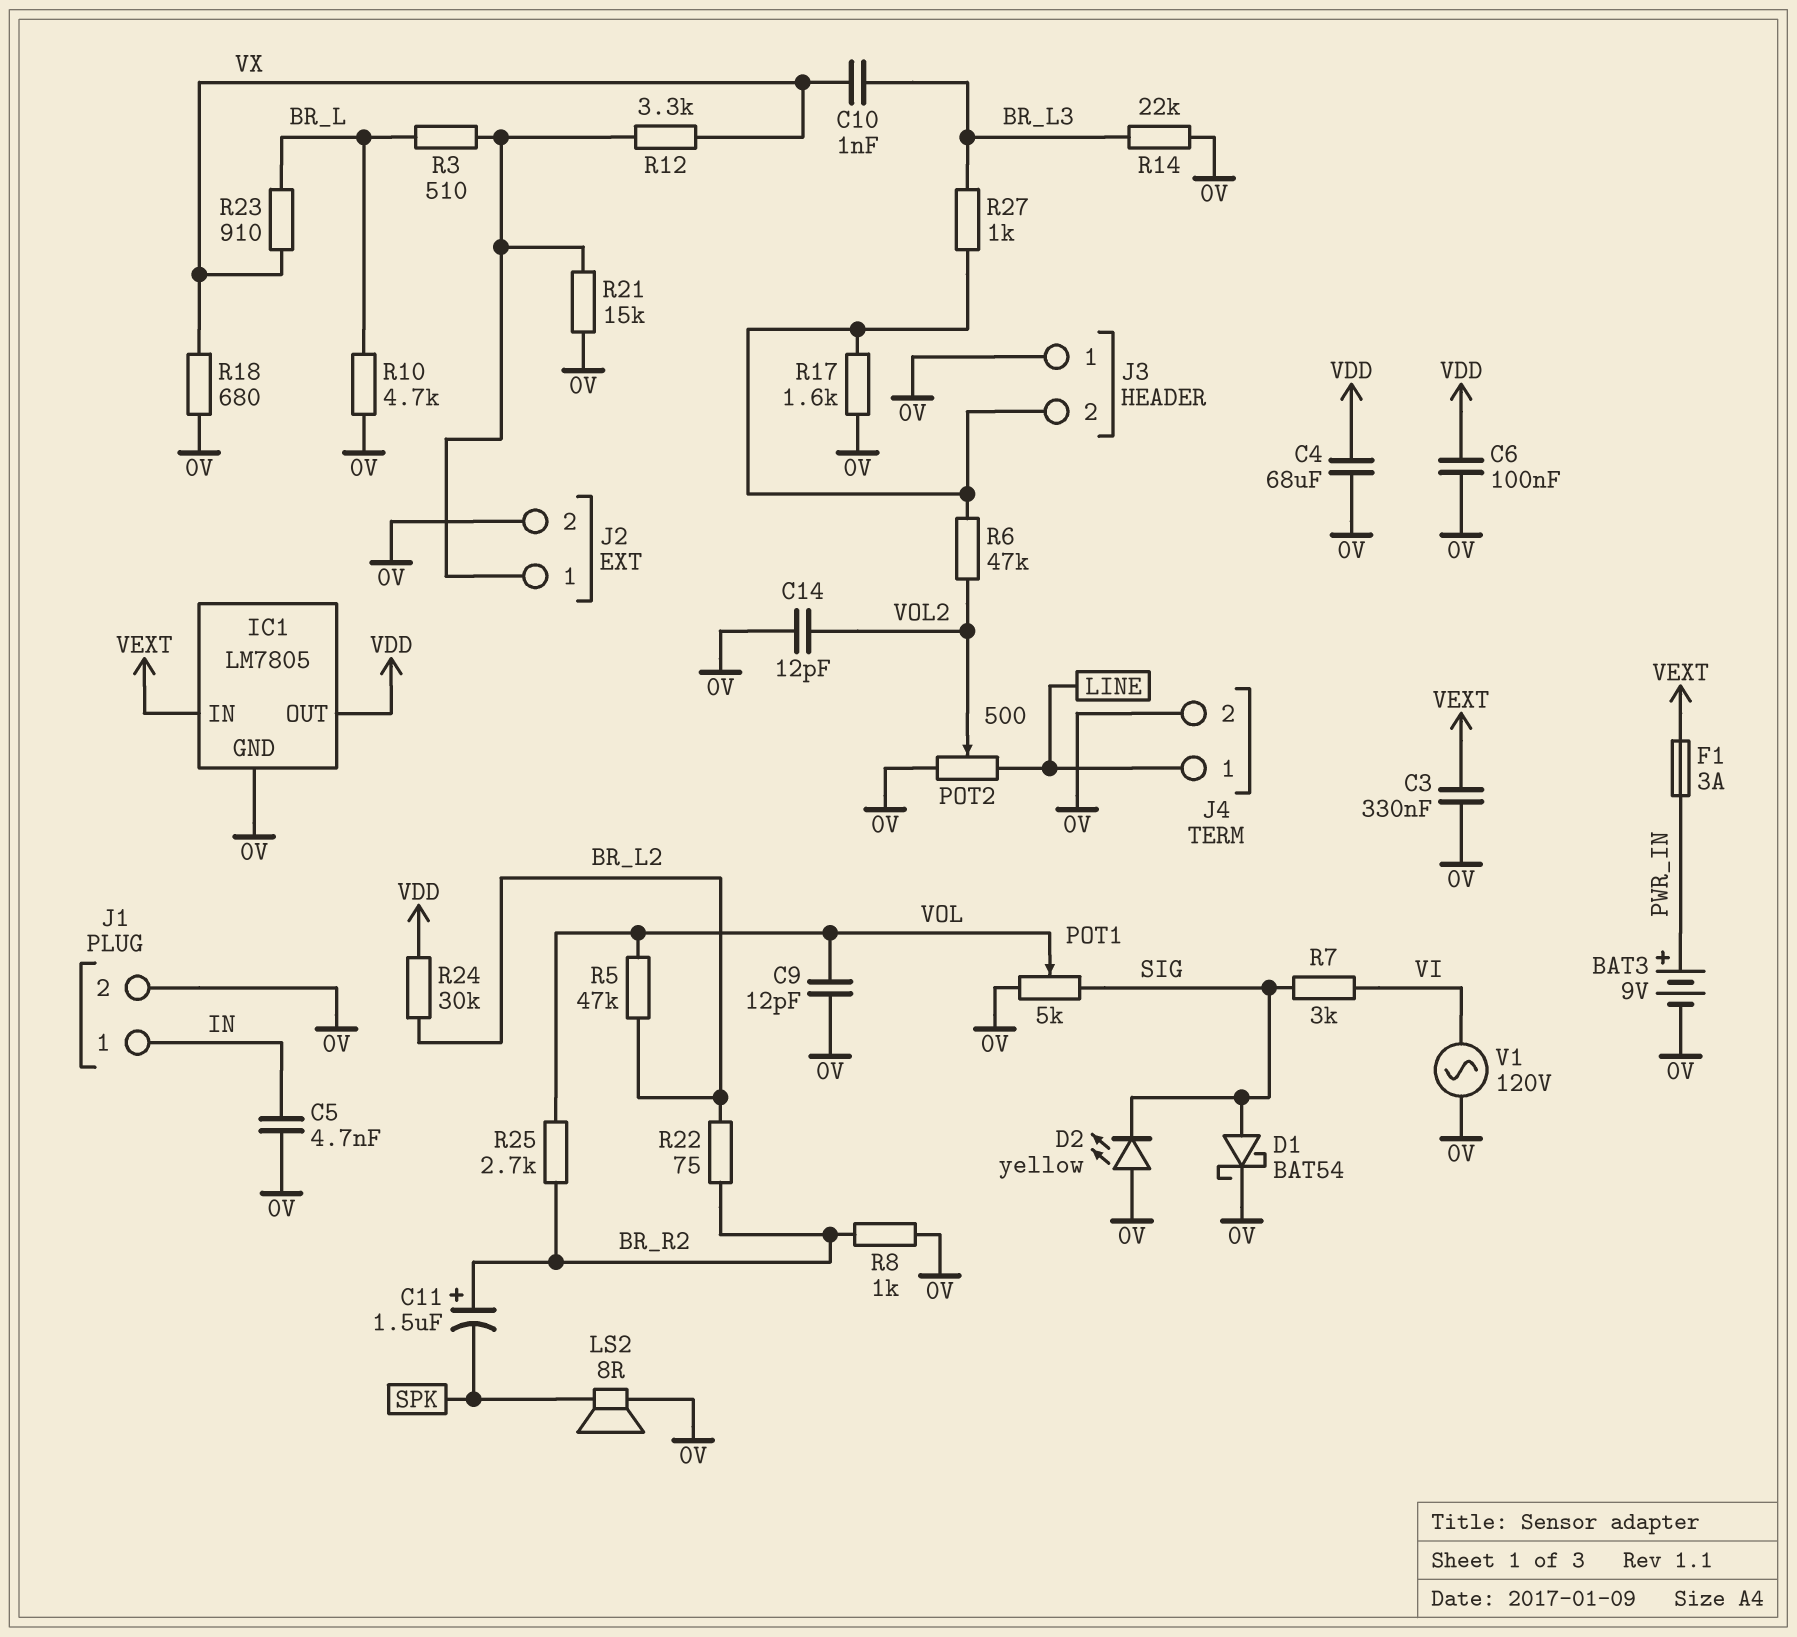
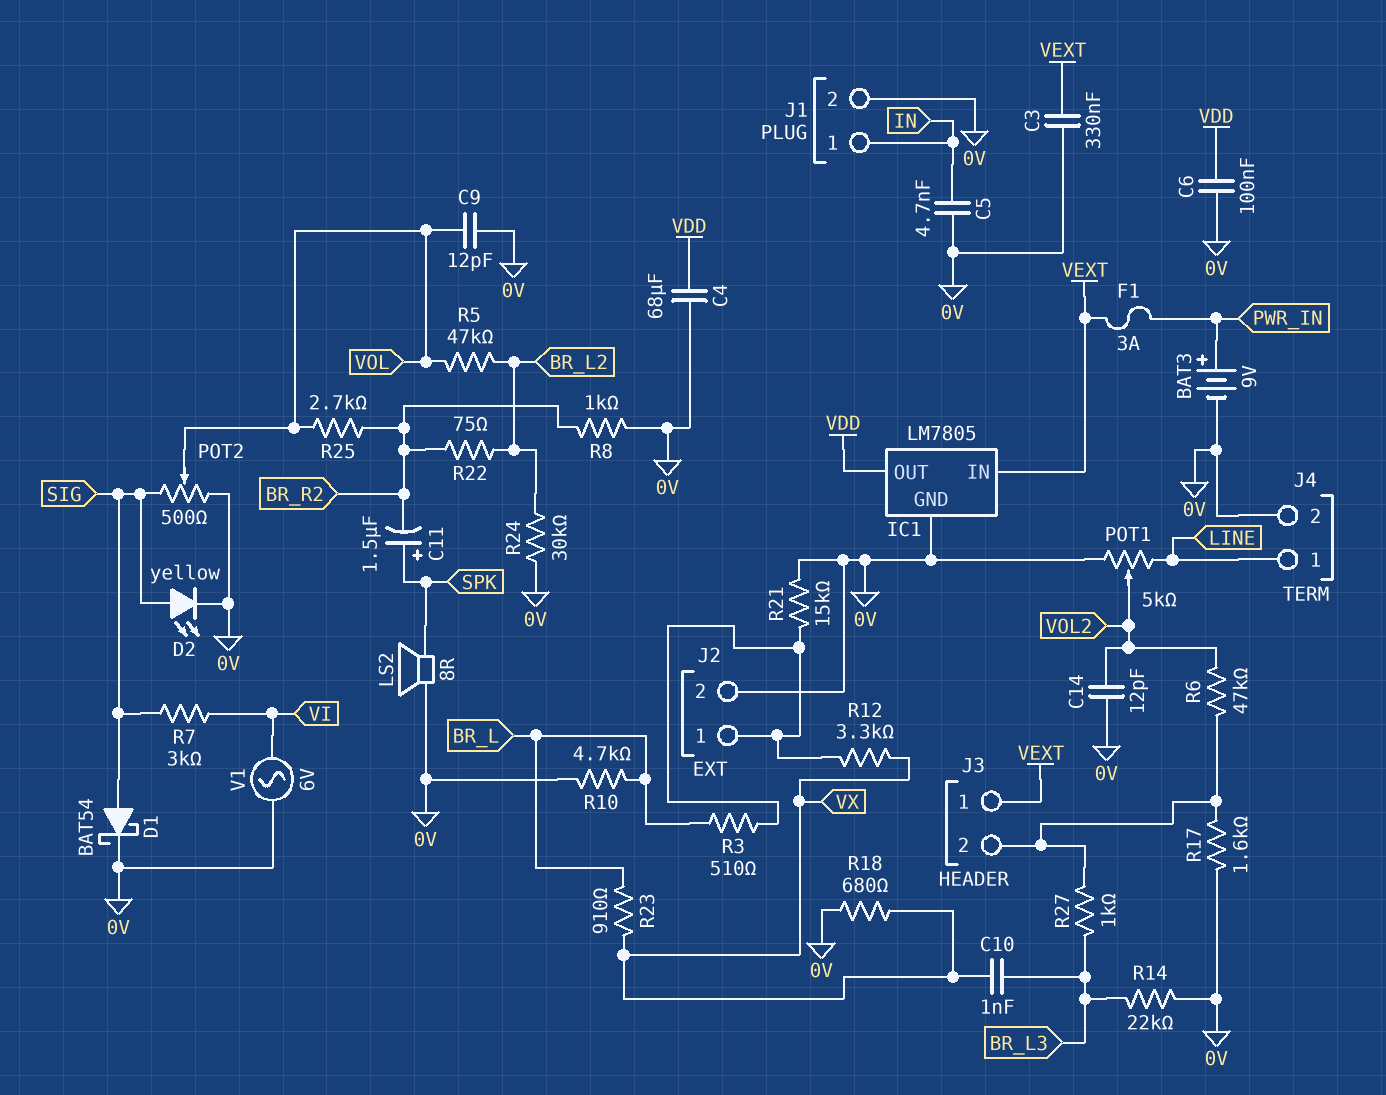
C11: 1.5uF (plus BR_R2, minus SPK) -> 1.5uF (plus SPK, minus BR_R2)
D2: LED yellow (A 0V, K SIG) -> LED yellow (A SIG, K 0V)
J3 pin 1: 0V -> VEXT
POT1: 5k (0V, SIG, wiper VOL) -> 5k (0V, LINE, wiper VOL2)
POT2: 500 (0V, LINE, wiper VOL2) -> 500 (0V, SIG, wiper VOL)
R24: 30k (BR_L2, VDD) -> 30k (0V, BR_L2)
V1: AC 120V (0V, VI) -> AC 6V (0V, VI)

